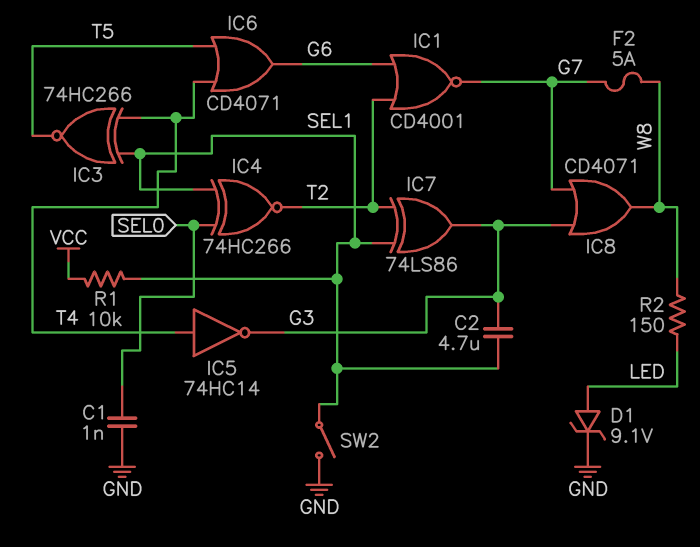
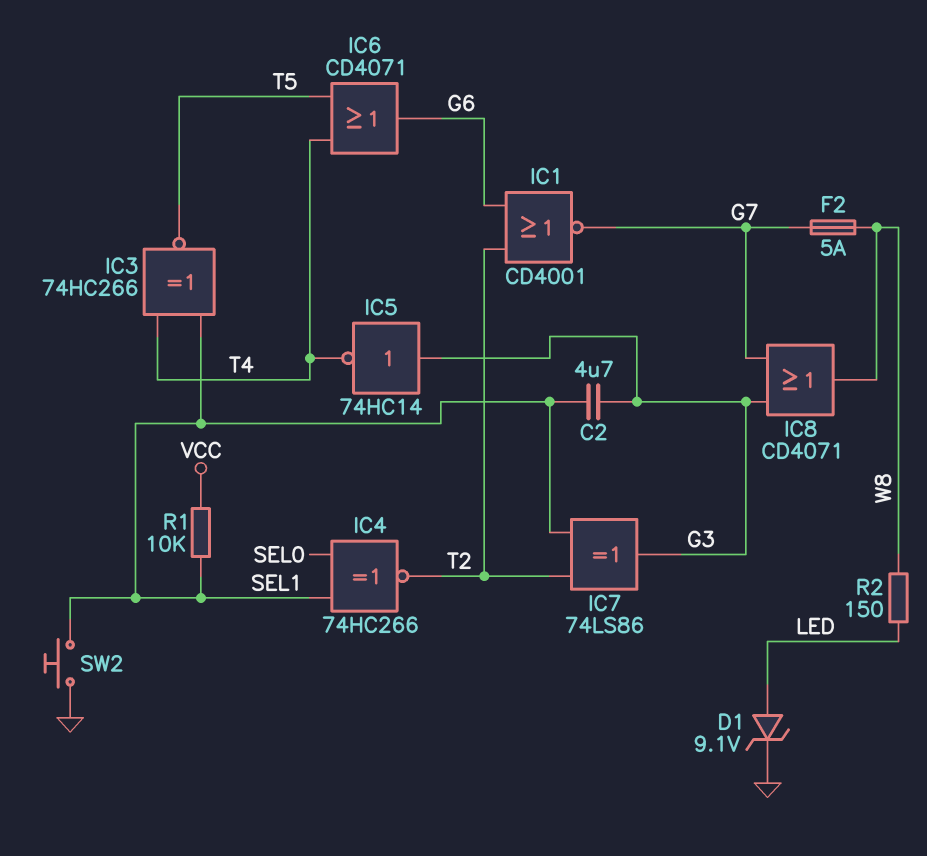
C1: 1nF (GND, SEL0) -> none
IC5: NOT 74HC14 (in T4, out G3) -> NOT 74HC14 (in G3, out T4)
SW2: switch (GND, SEL1) -> button (GND, SEL1)

